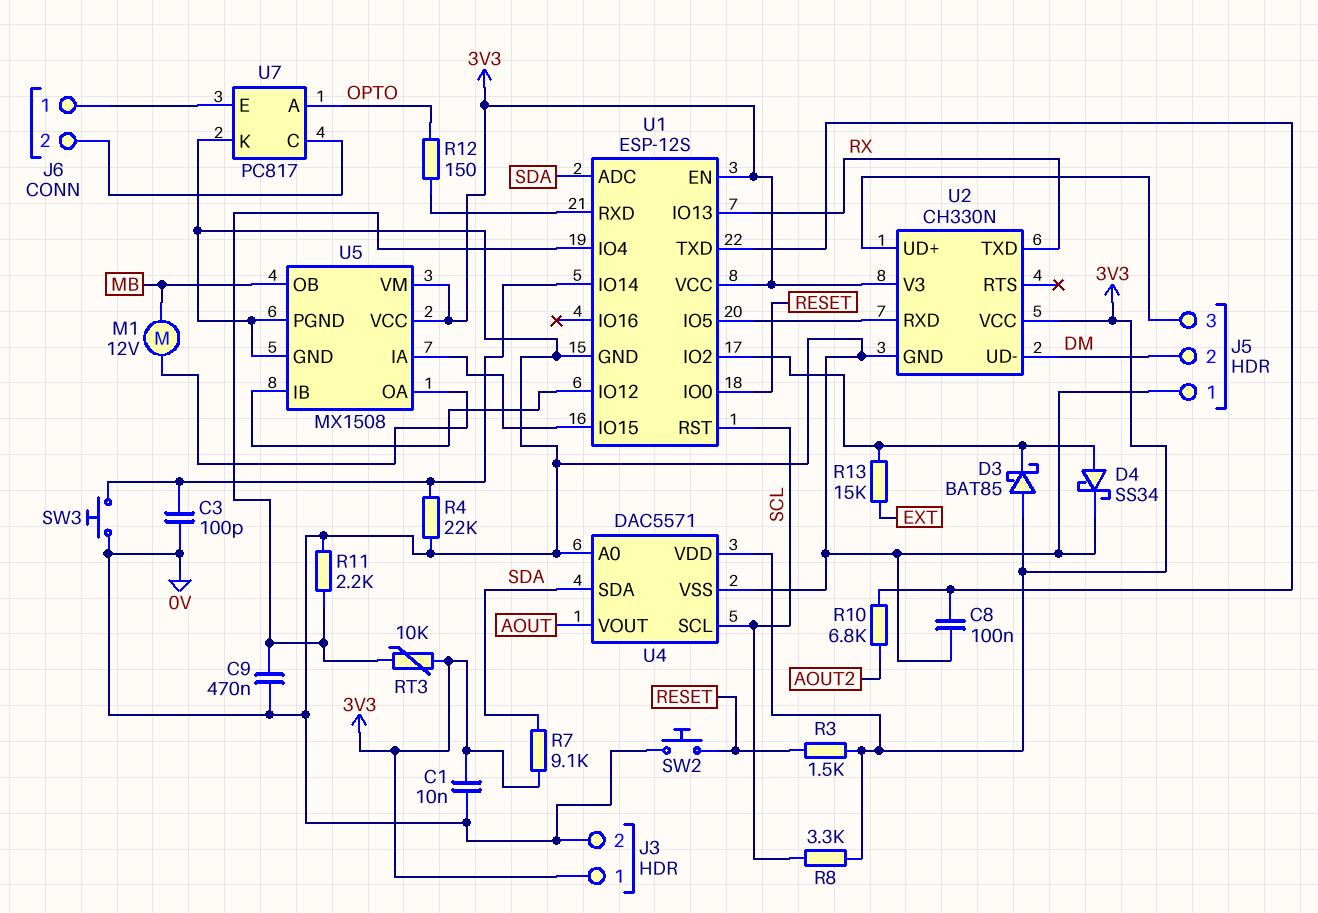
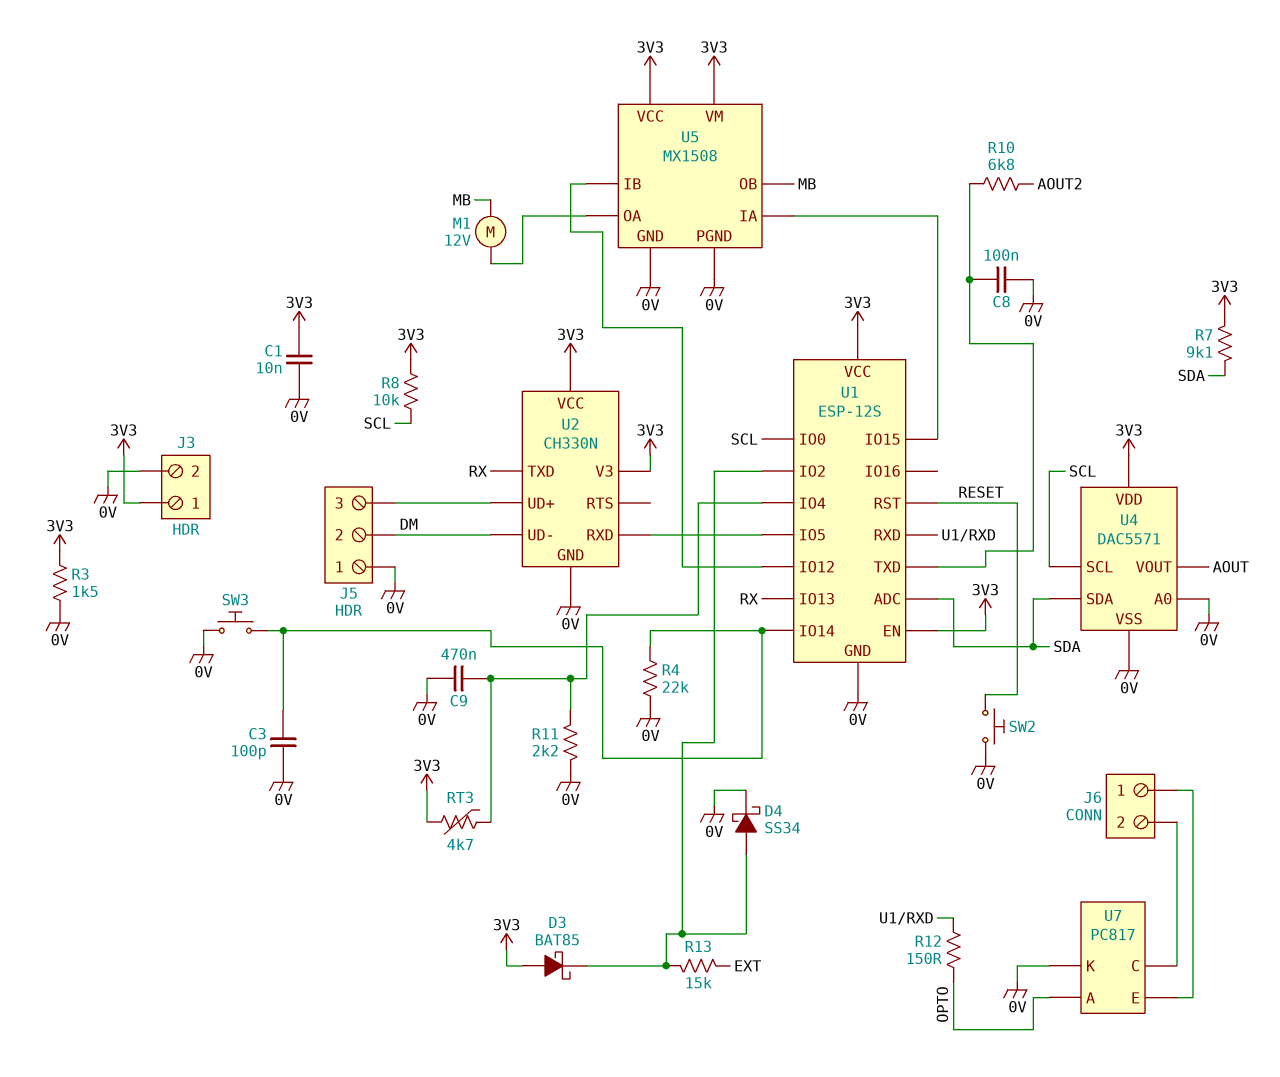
R3: 1.5k (3V3, RESET) -> 1.5k (0V, 3V3)
R8: 3.3k (3V3, SCL) -> 10k (3V3, SCL)
RT3: 10k (3V3, U1/IO4) -> 4.7k (3V3, U1/IO4)
U1 pin IO0: RESET -> SCL
U1 pin RST: SCL -> RESET

